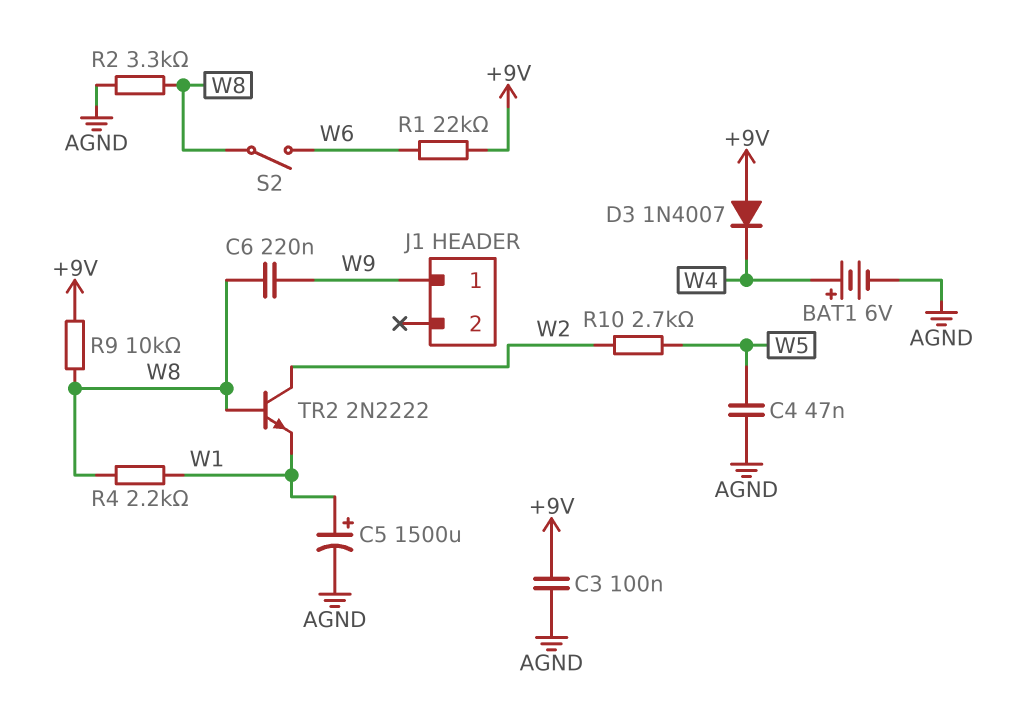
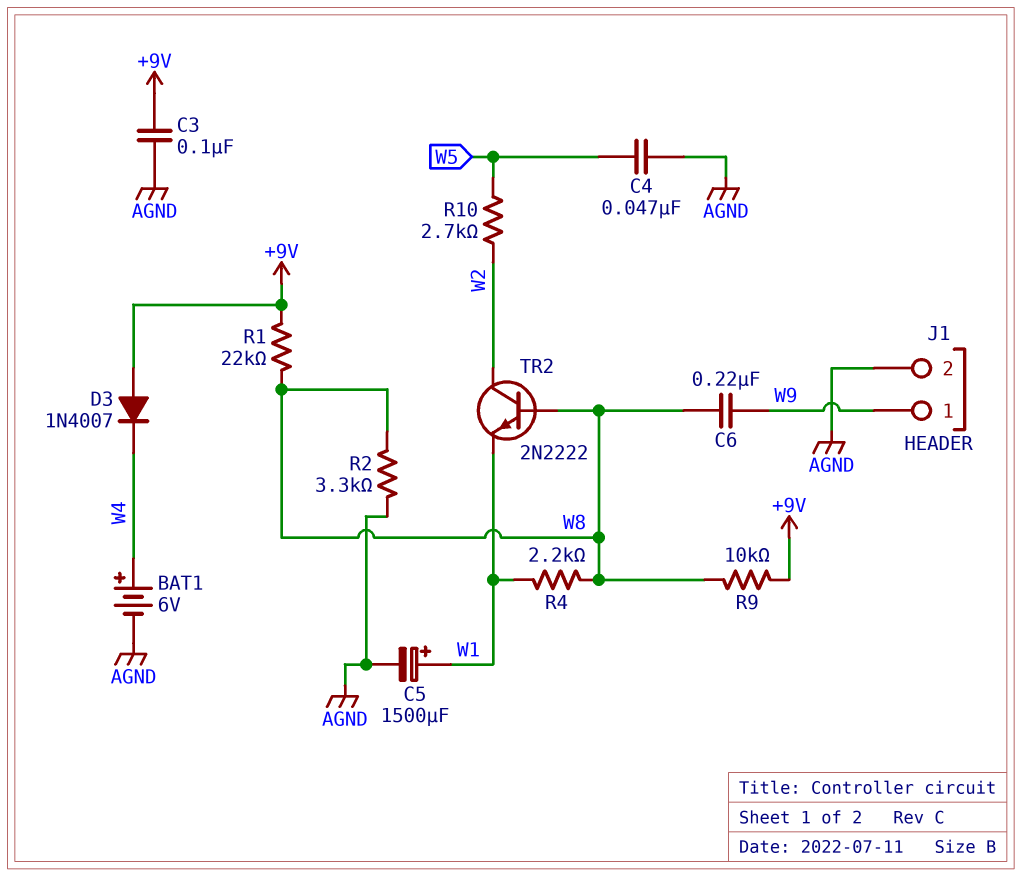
J1 pin 2: none -> AGND
R1: 22k (+9V, W6) -> 22k (+9V, W8)
S2: switch (W6, W8) -> none

